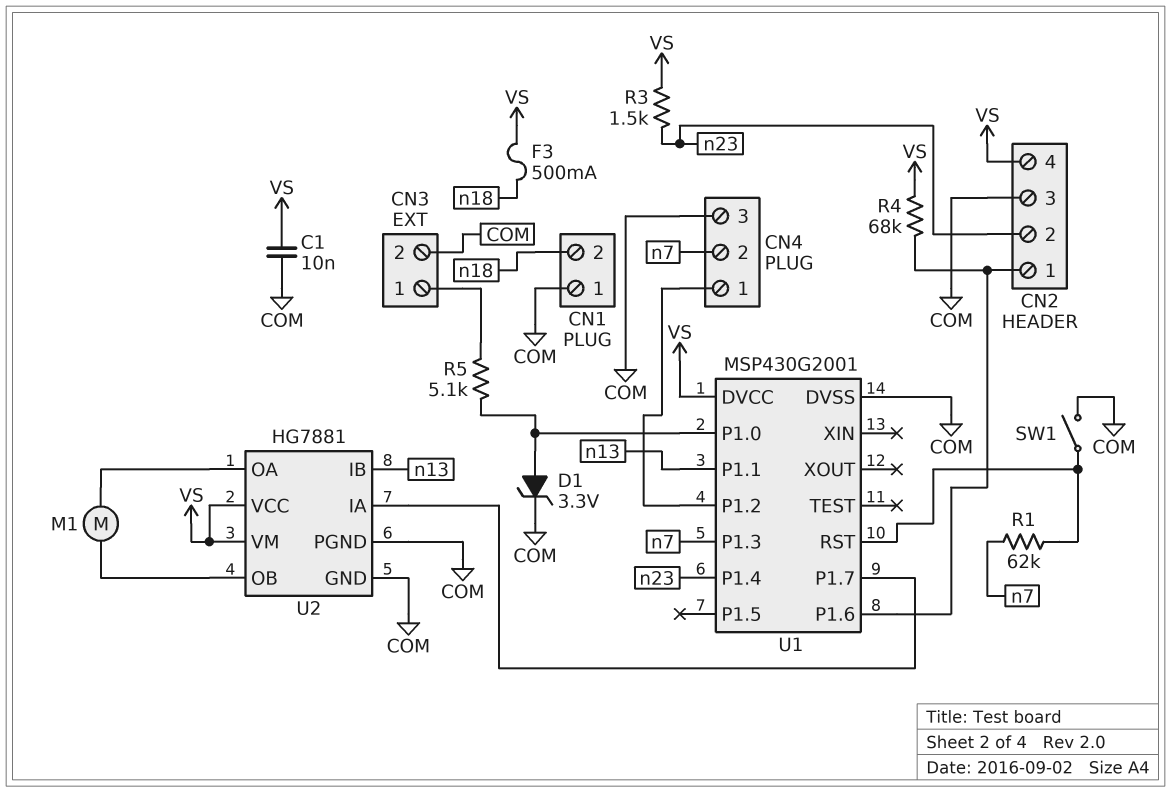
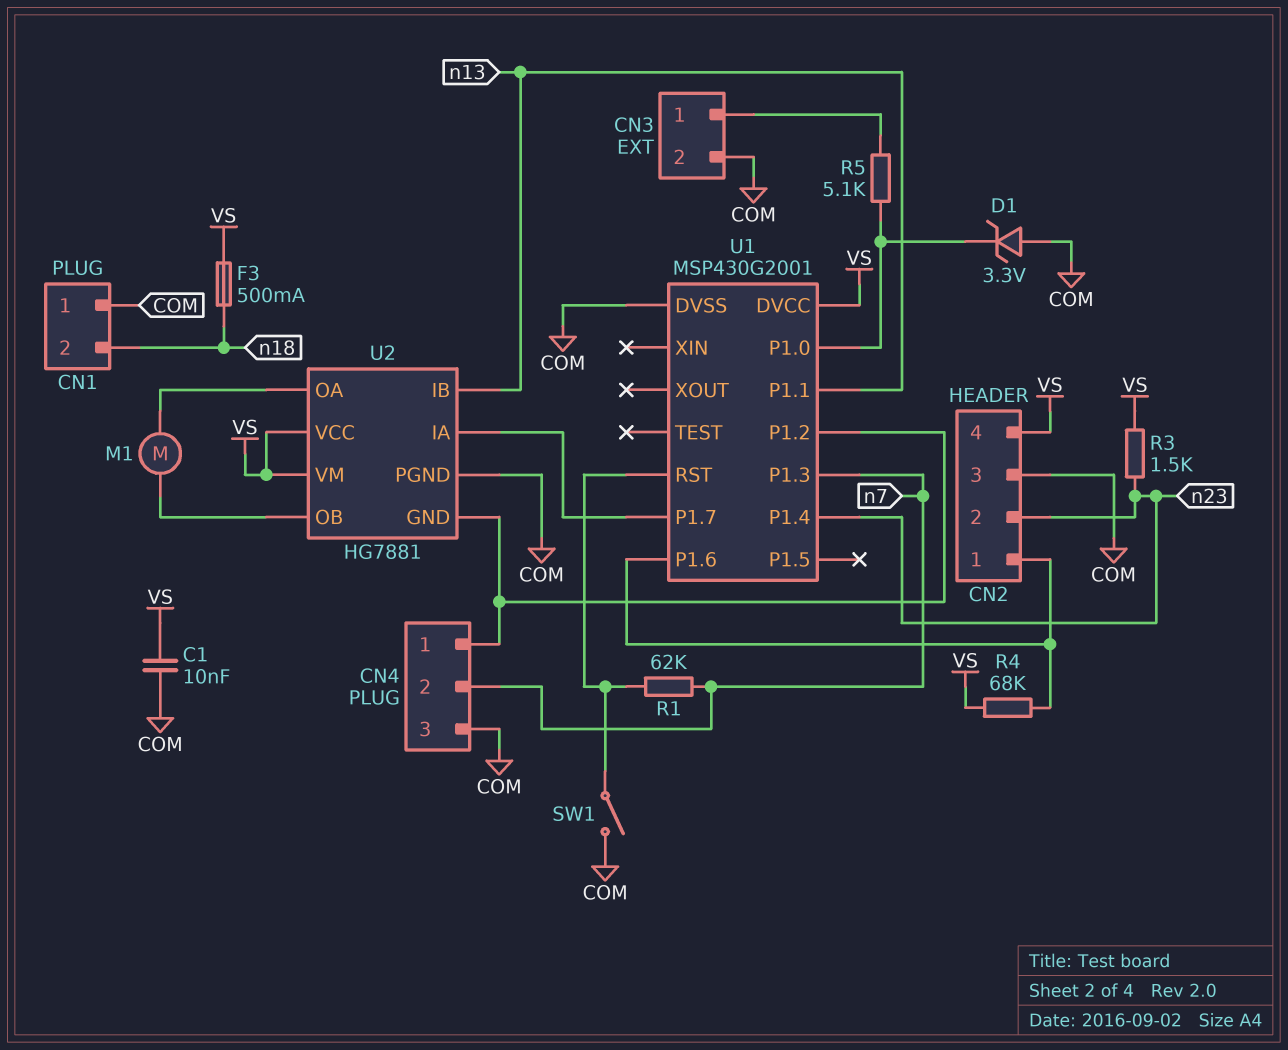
D1: zener 3.3V (A U1/P1.0, K COM) -> zener 3.3V (A COM, K U1/P1.0)
U2 pin GND: COM -> CN4/1

